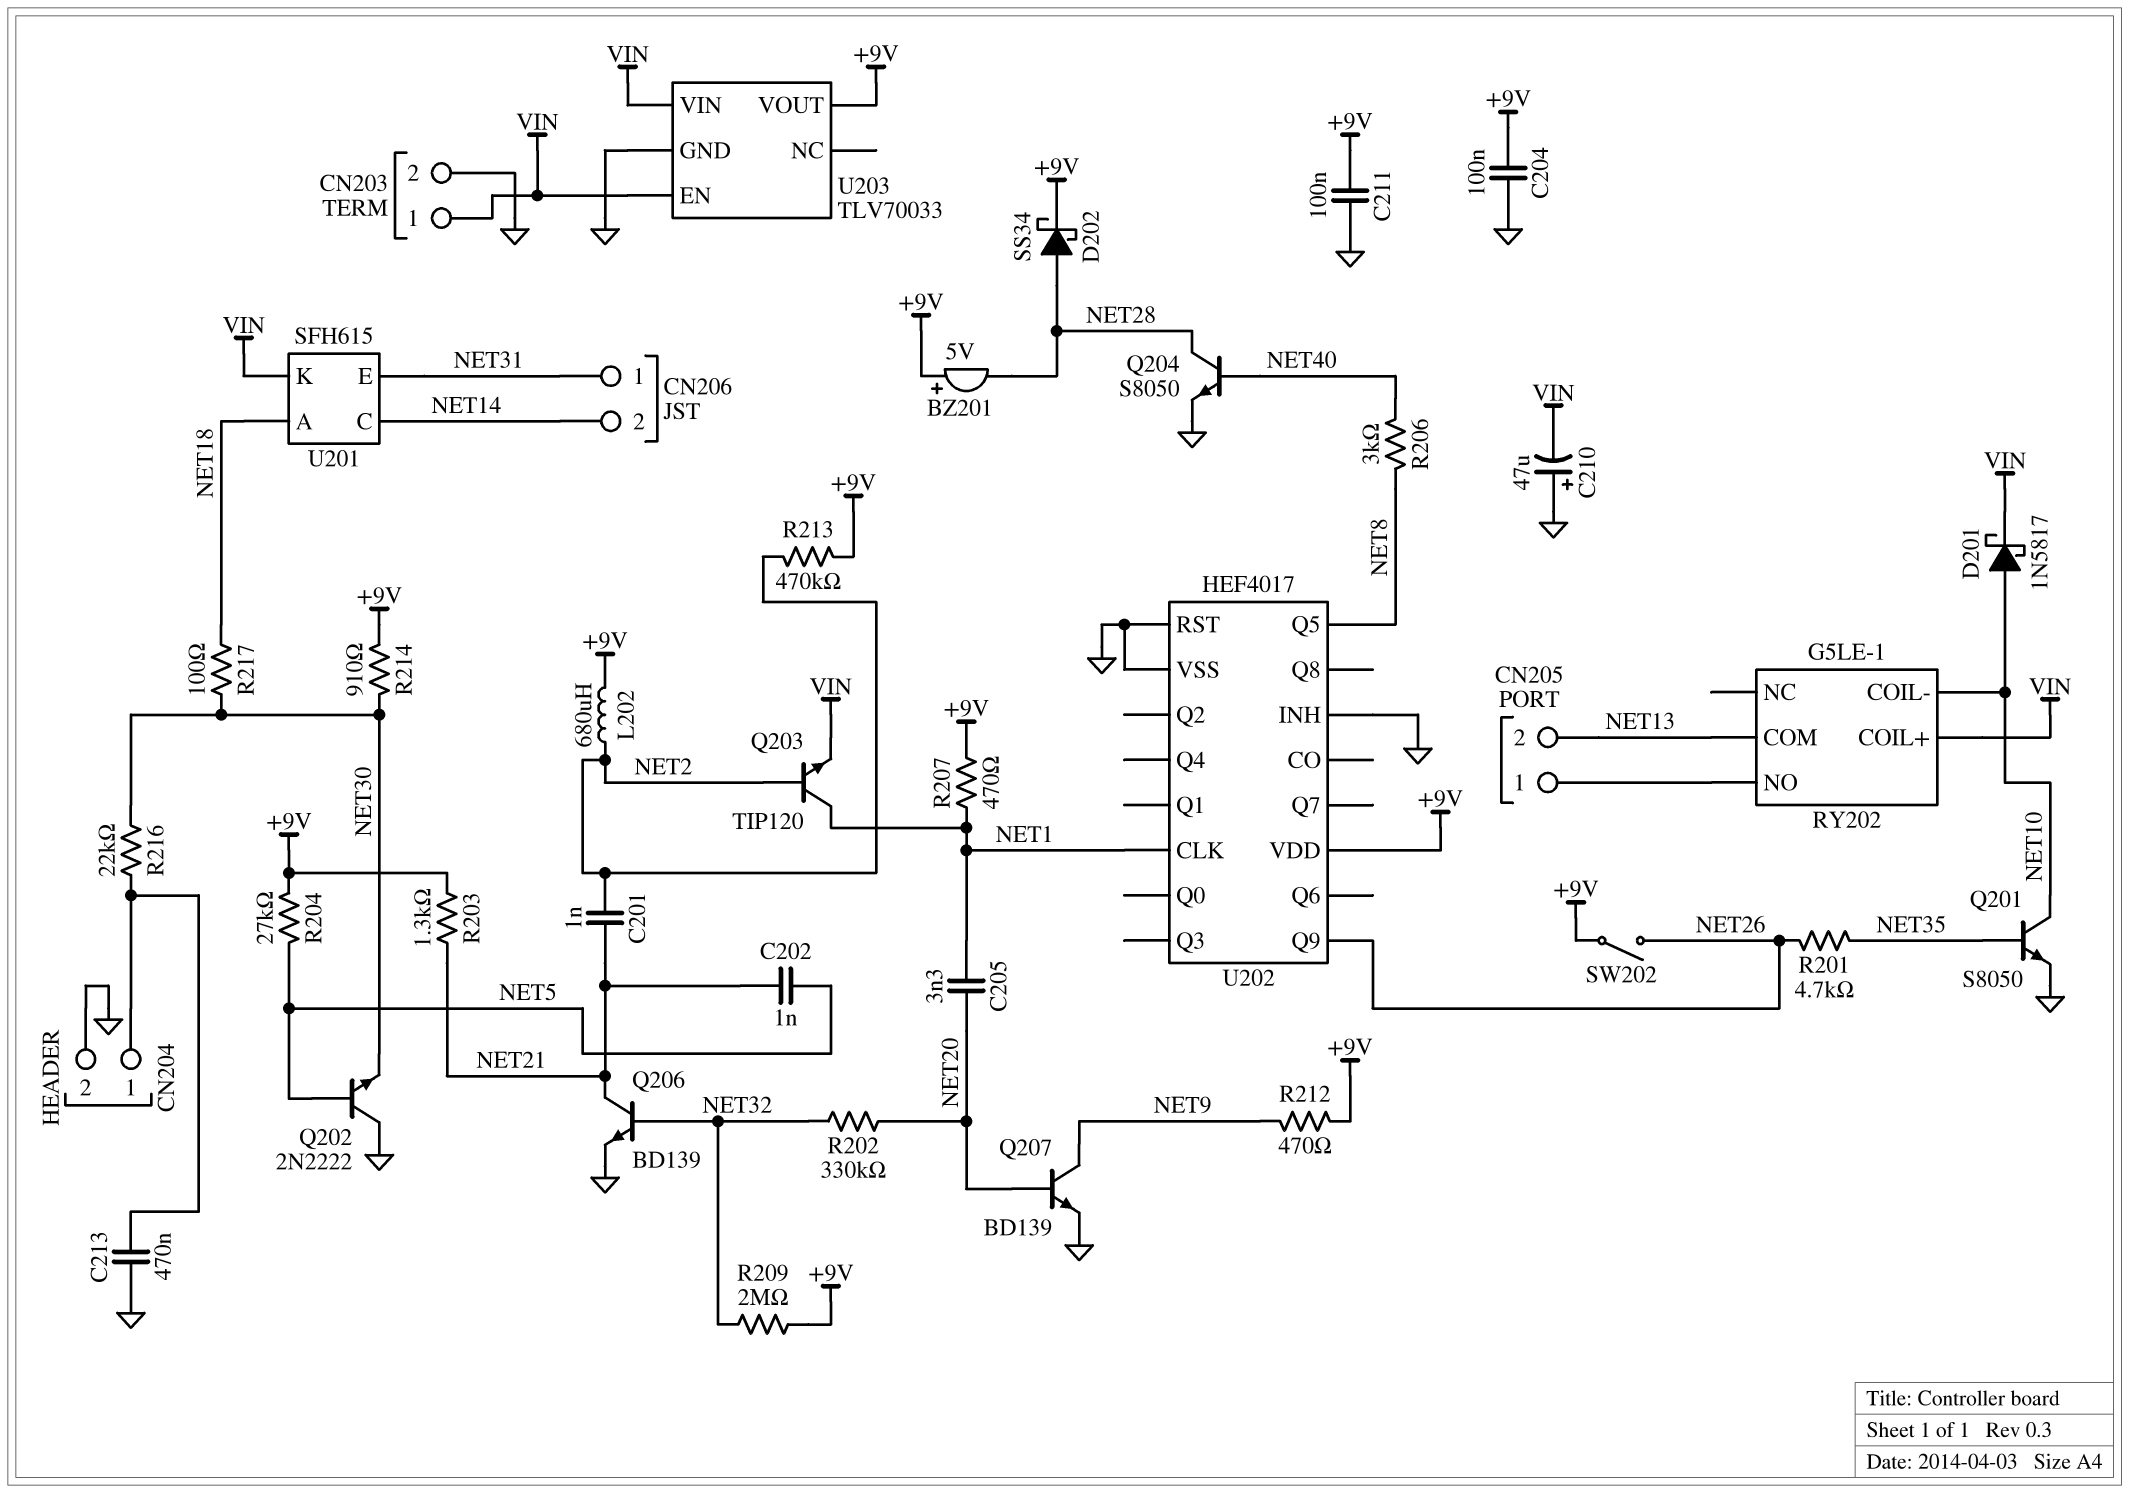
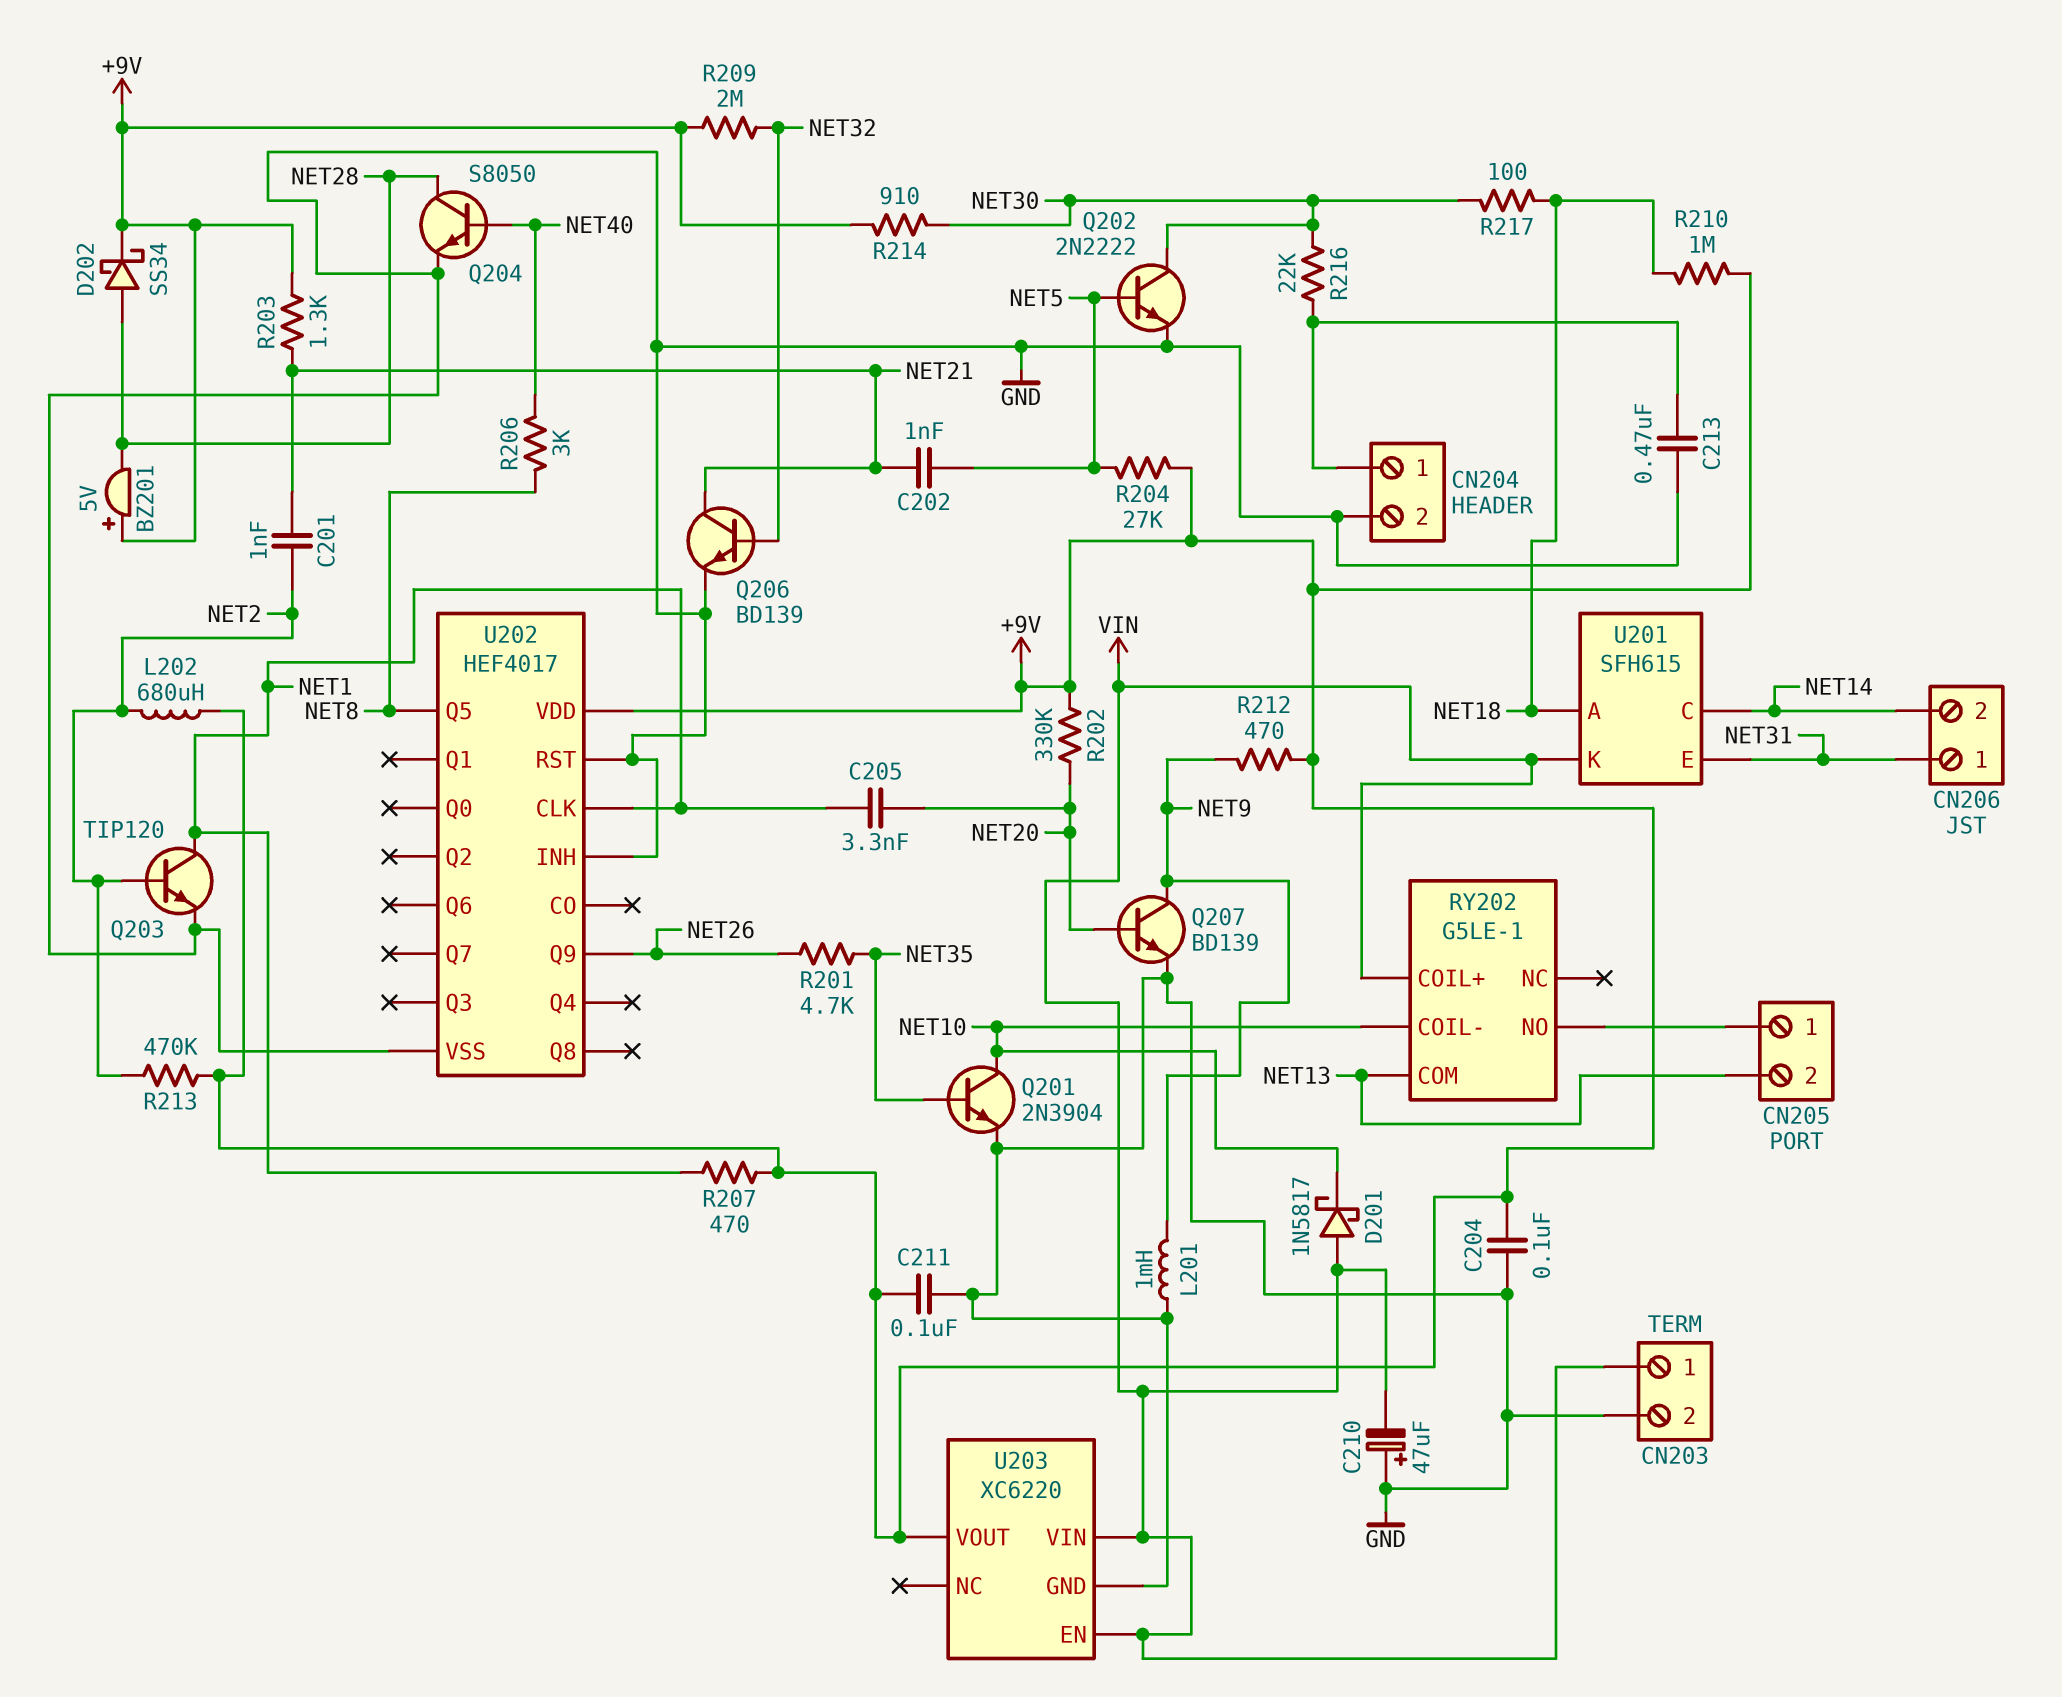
D201: schottky 1N5817 (A NET10, K VIN) -> schottky 1N5817 (A VIN, K NET10)
L201: none -> 1mH (GND, NET9)
Q201: NPN S8050 (B NET35, C NET10, E GND) -> NPN 2N3904 (B NET35, C NET10, E GND)
Q202: NPN 2N2222 (B NET5, C GND, E NET30) -> NPN 2N2222 (B NET5, C NET30, E GND)
Q203: NPN TIP120 (B NET2, C NET1, E VIN) -> NPN TIP120 (B NET2, C NET1, E GND)
R202: 330k (NET20, NET32) -> 330k (+9V, NET20)
R210: none -> 1M (+9V, NET18)
SW202: switch (+9V, NET26) -> none
U203: TLV70033 -> XC6220

